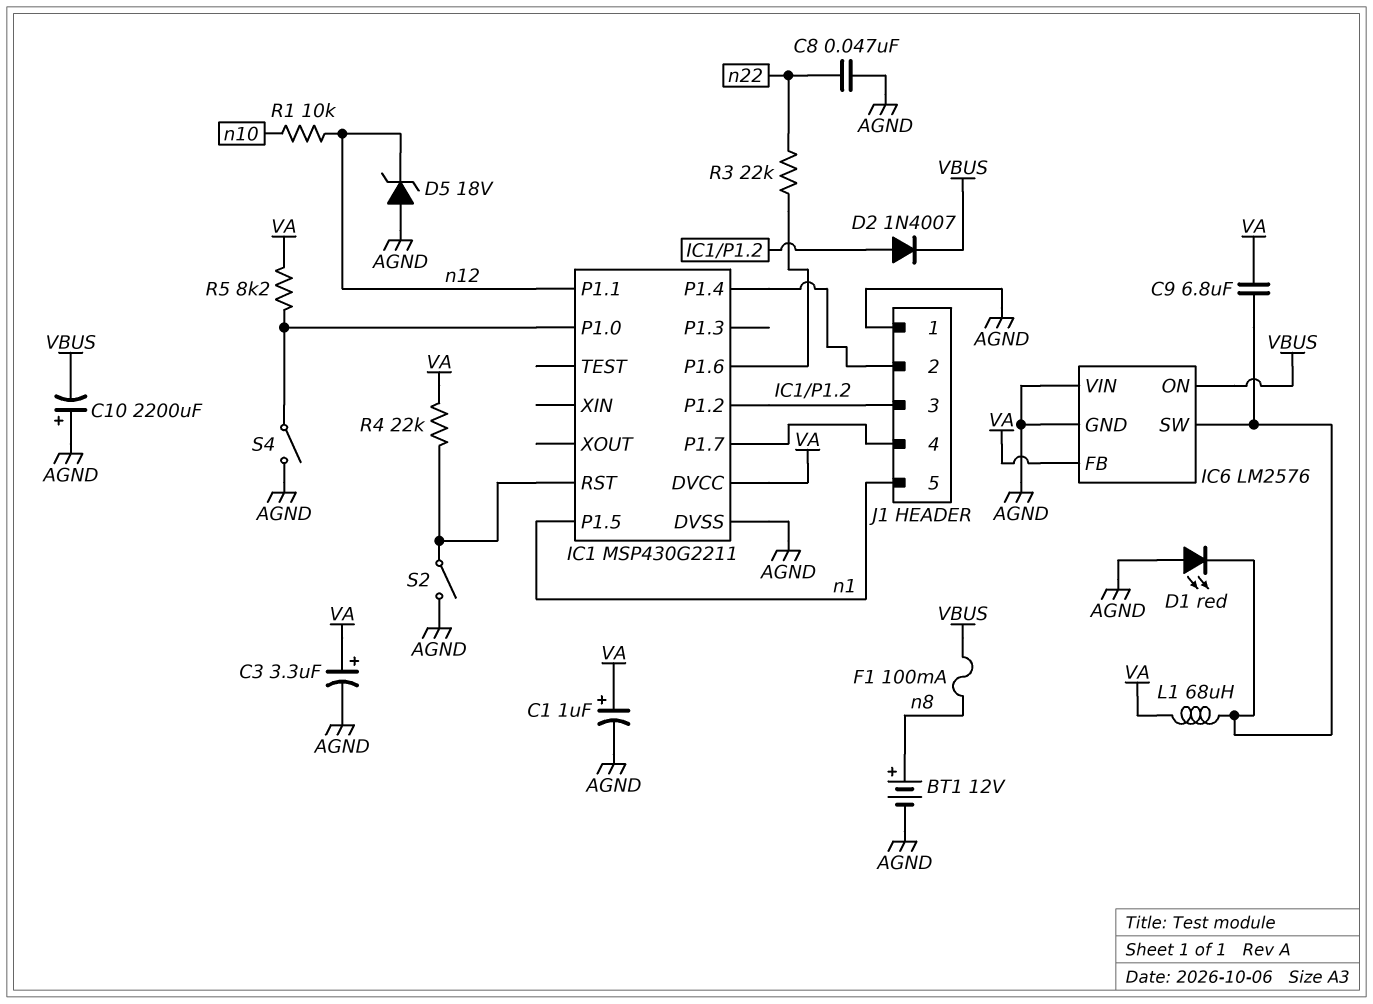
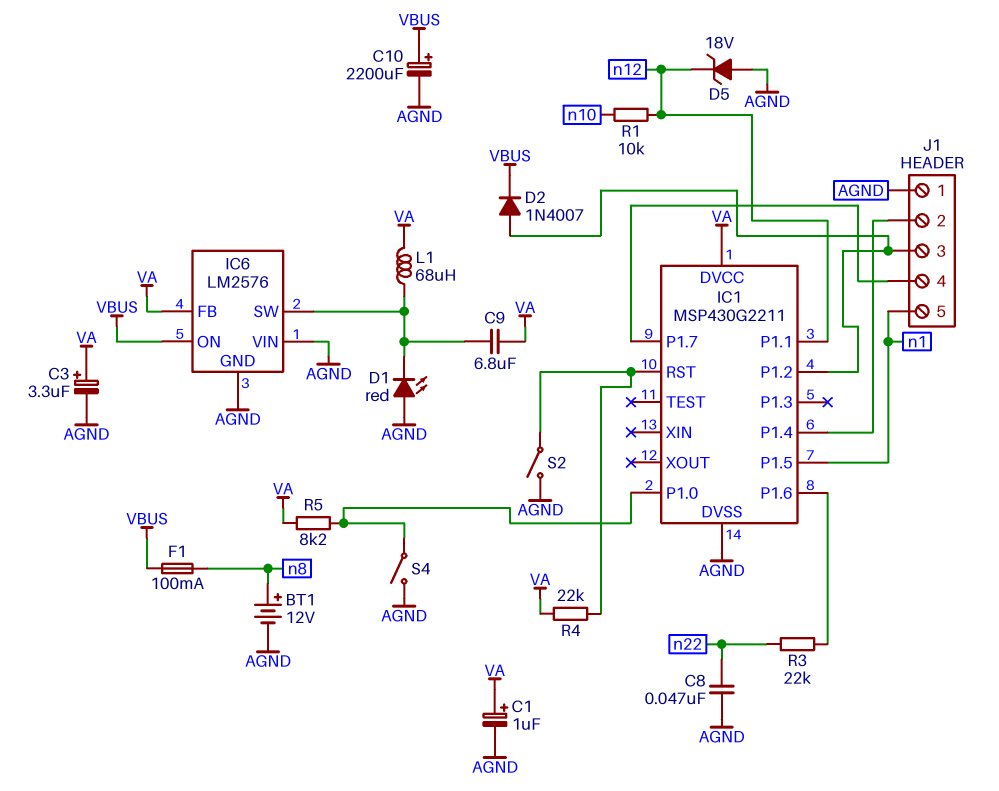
C10: 2200uF (plus AGND, minus VBUS) -> 2200uF (plus VBUS, minus AGND)

